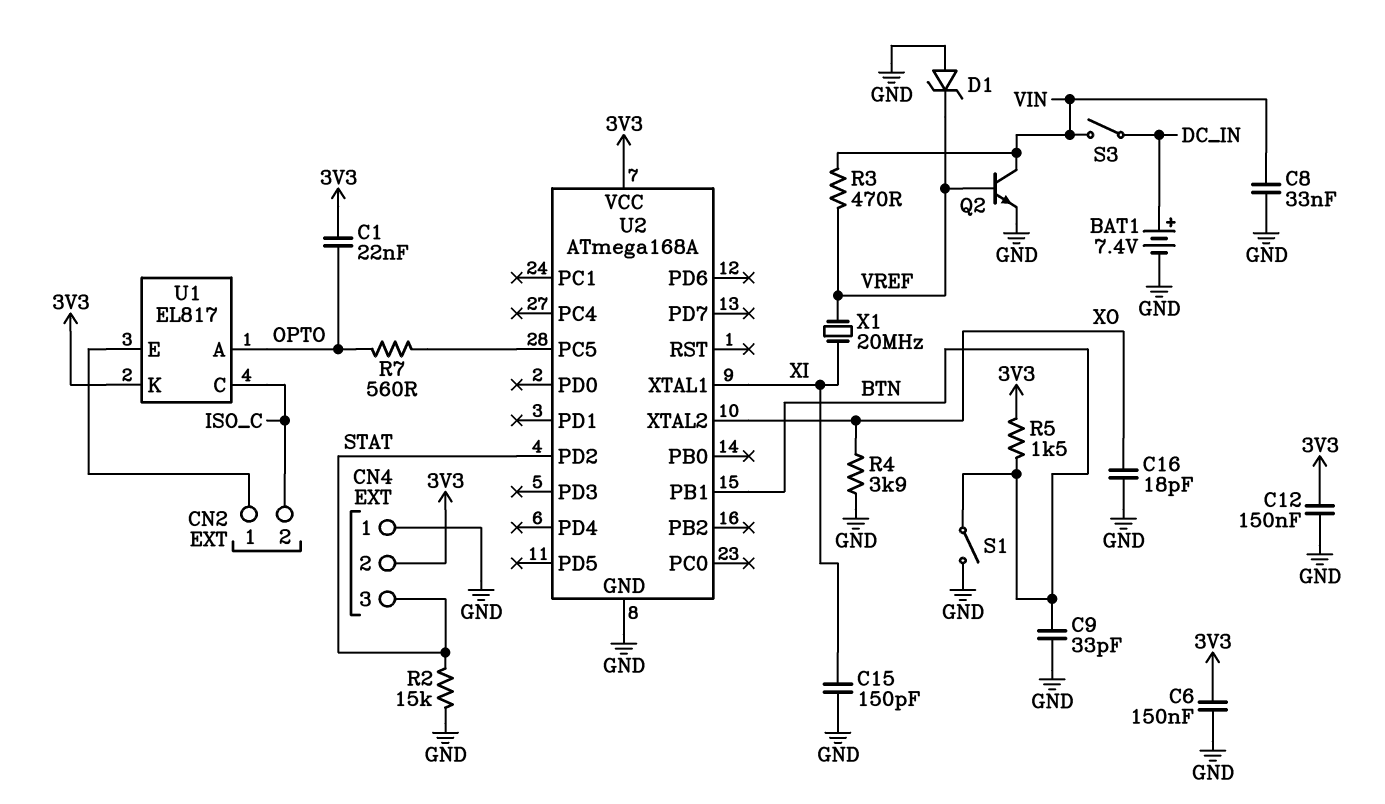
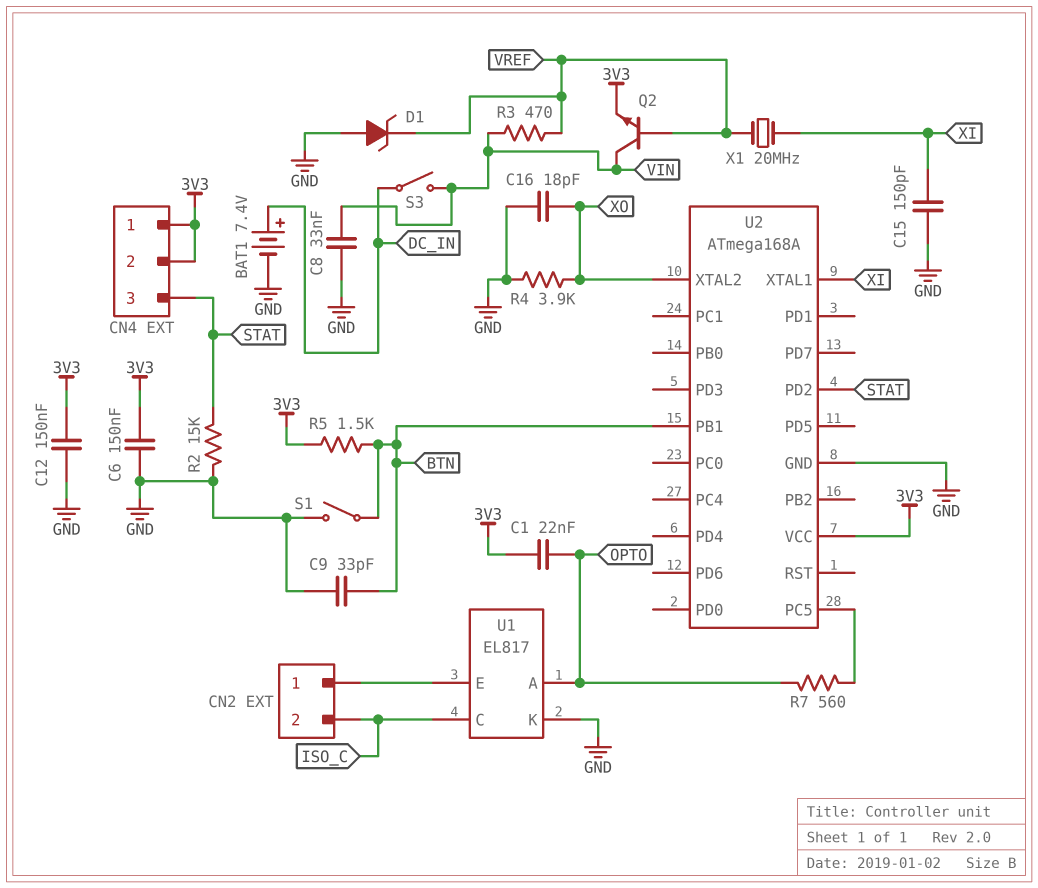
CN4 pin 1: GND -> 3V3
Q2: NPN (B VREF, C VIN, E GND) -> NPN (B VREF, C VIN, E 3V3)
U1 pin K: 3V3 -> GND

